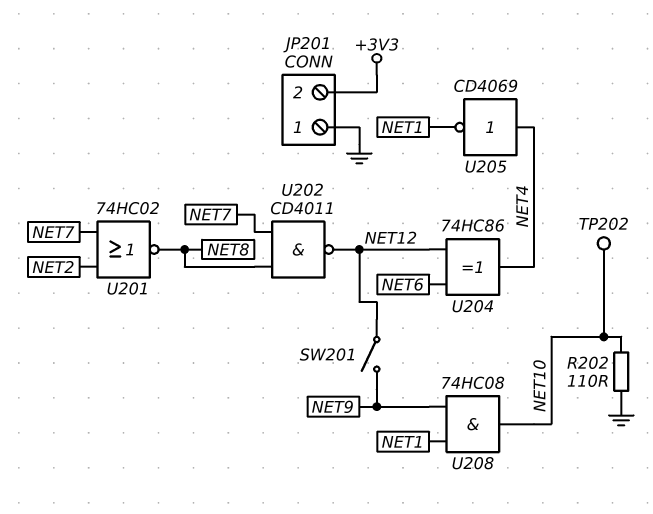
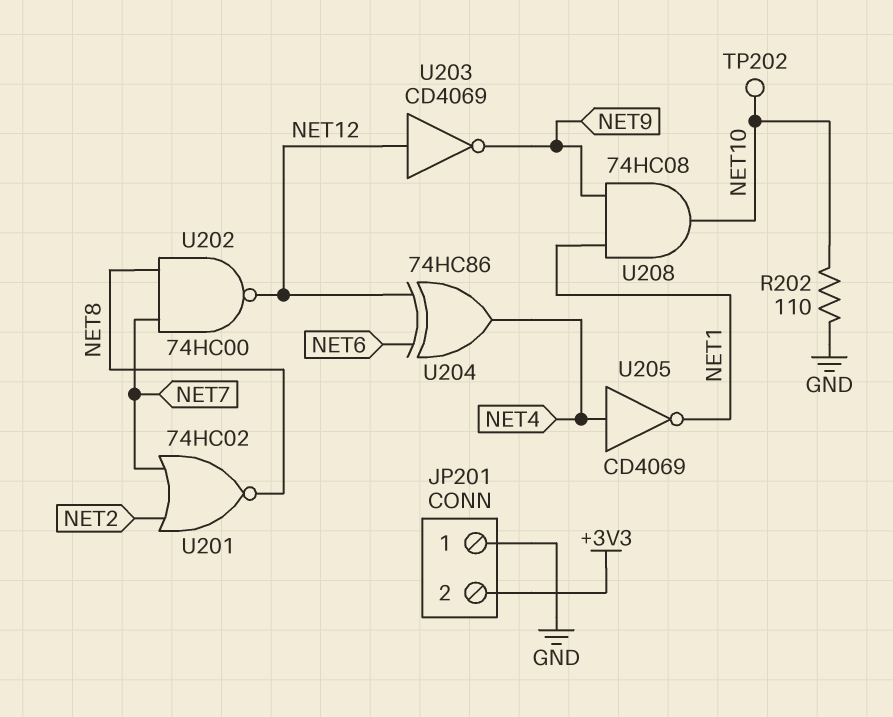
SW201: switch (NET9, NET12) -> none
U202: NAND CD4011 (in NET7, in NET8, out NET12) -> NAND 74HC00 (in NET7, in NET8, out NET12)
U203: none -> NOT CD4069 (in NET12, out NET9)

